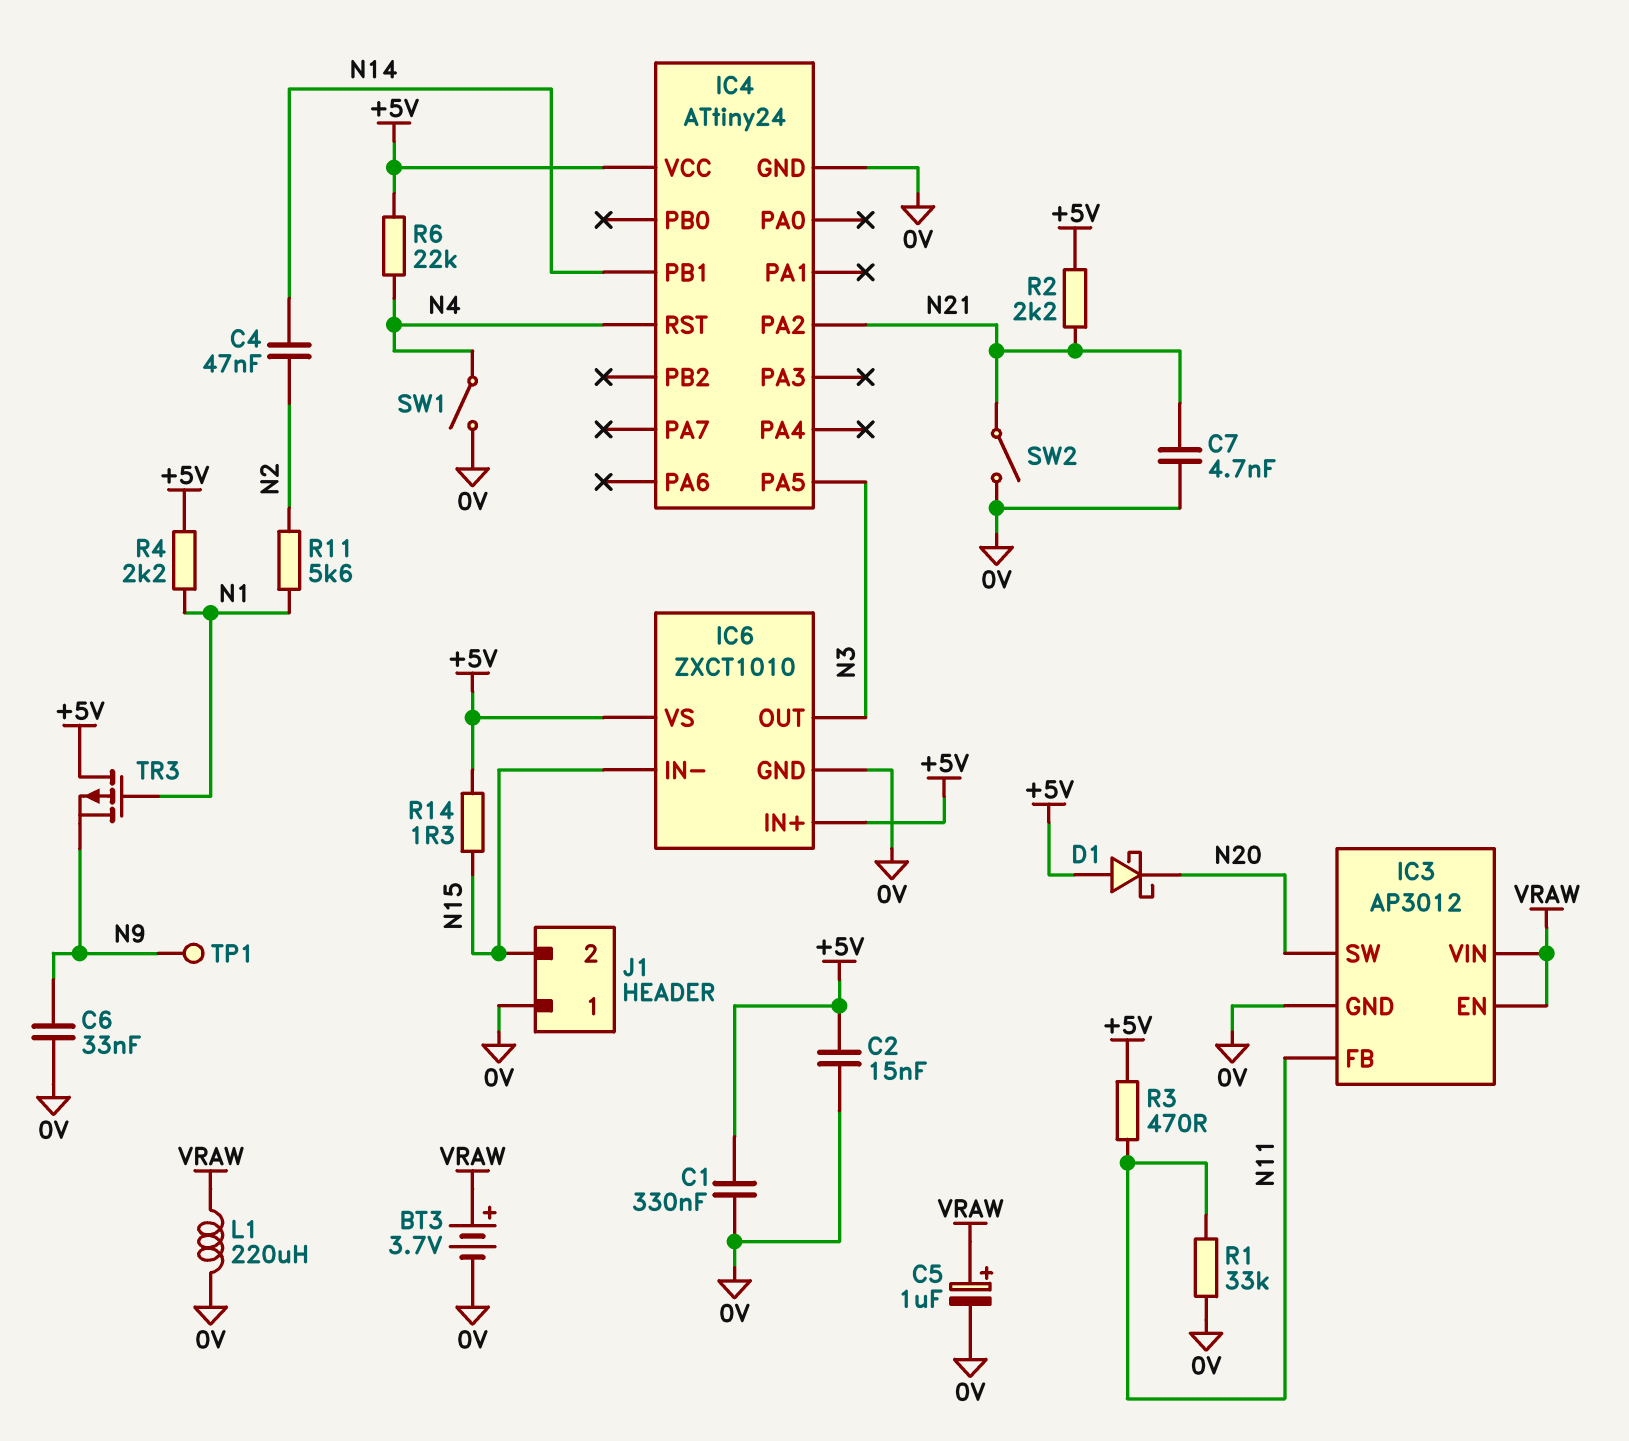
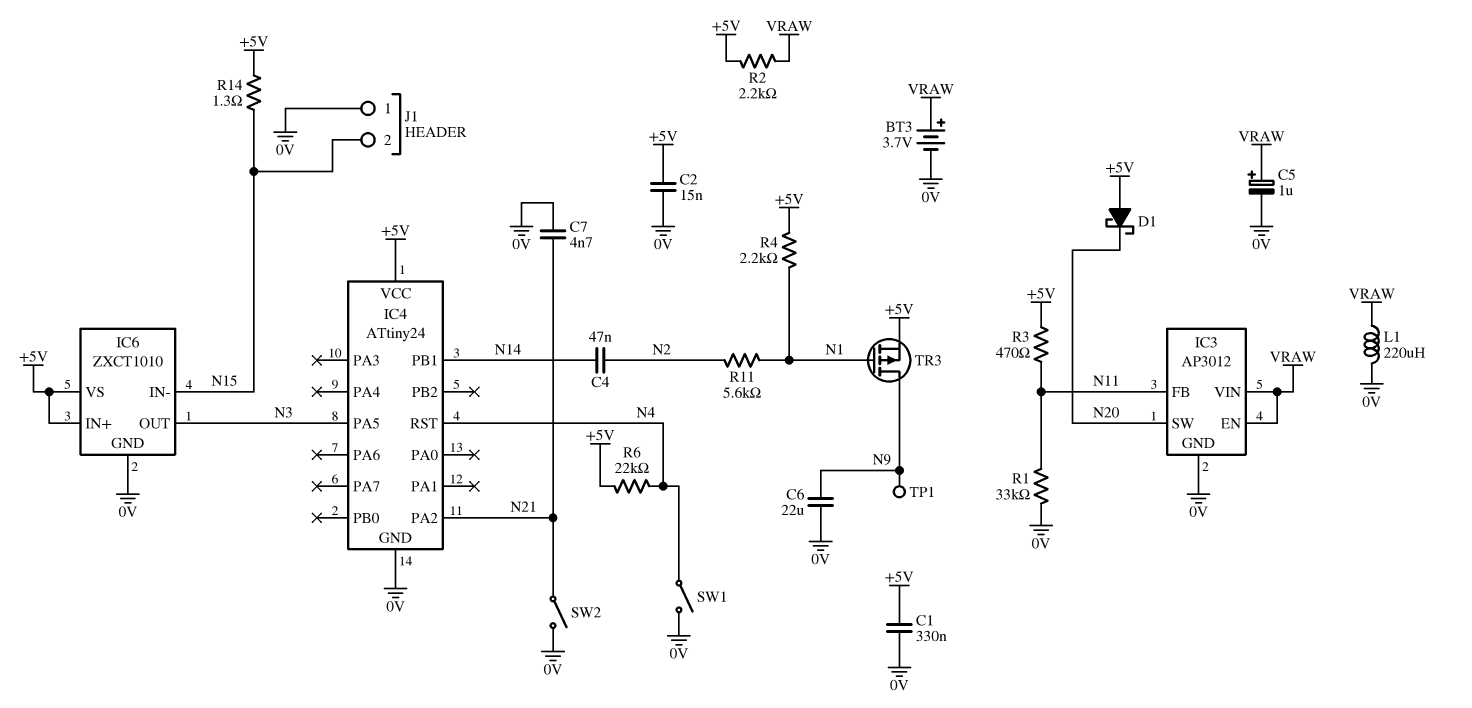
C6: 33nF (0V, N9) -> 22uF (0V, N9)
R2: 2.2k (+5V, N21) -> 2.2k (+5V, VRAW)
TR3: PMOS (G N1, D +5V, S N9) -> PMOS (G N1, D N9, S +5V)

